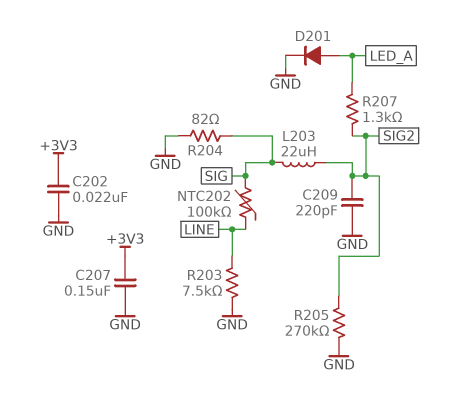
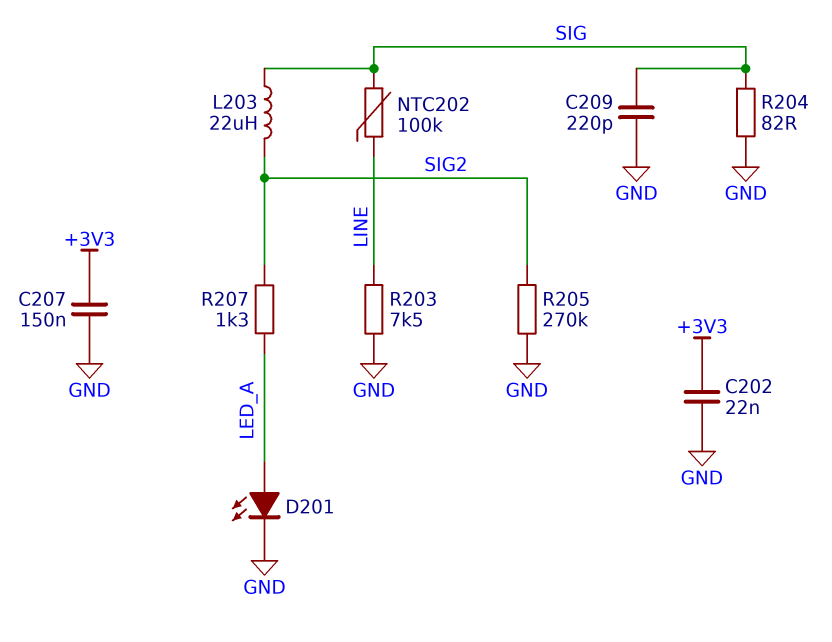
C209: 220pF (GND, SIG2) -> 220pF (GND, SIG)
D201: diode (A LED_A, K GND) -> LED (A LED_A, K GND)

